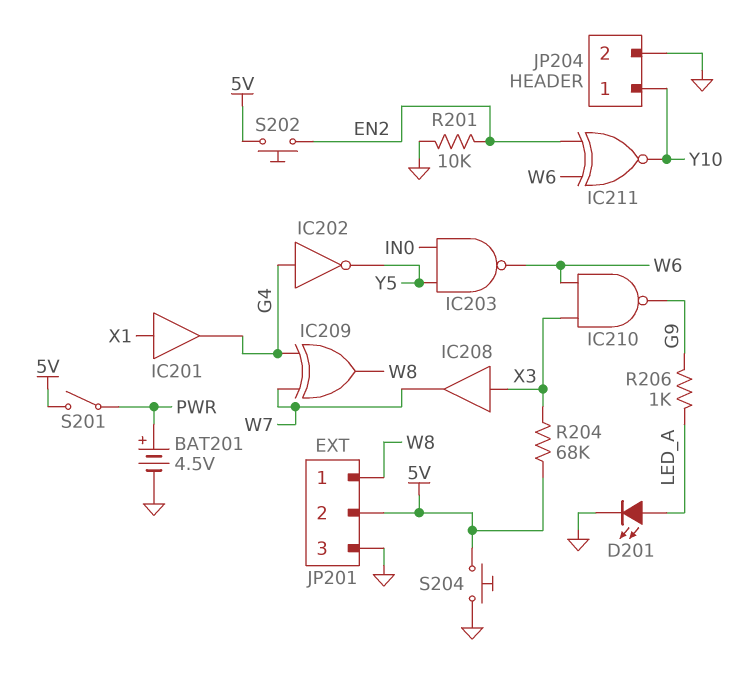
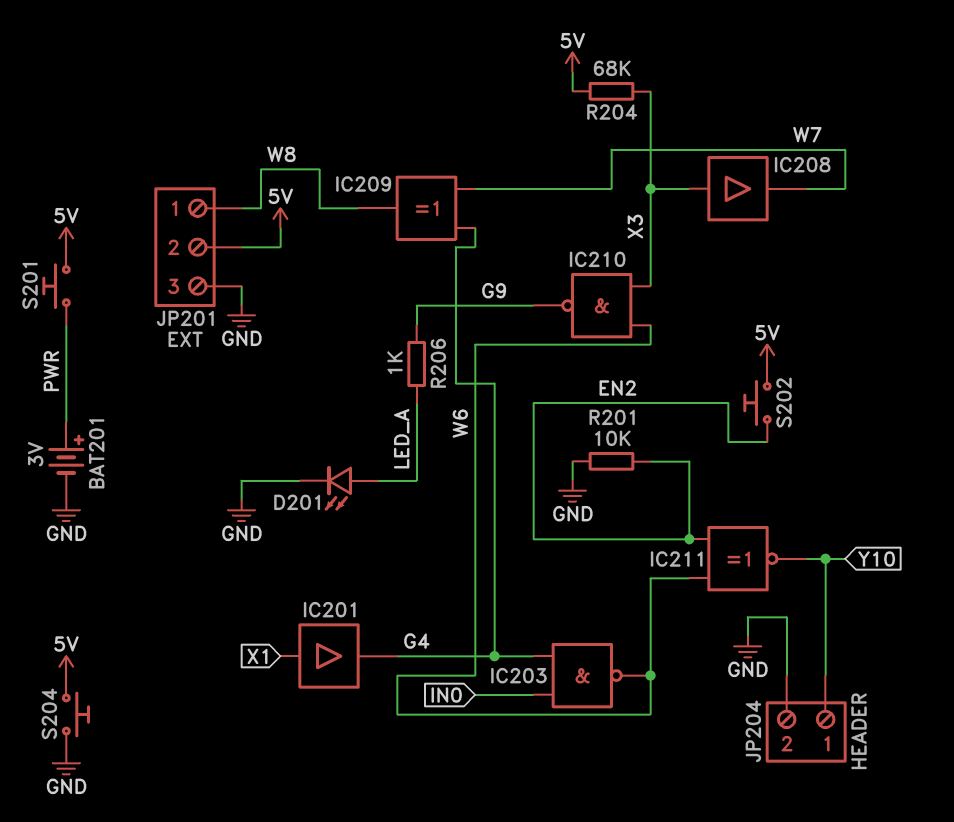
BAT201: 4.5V (plus PWR, minus GND) -> 3V (plus PWR, minus GND)
IC202: NOT (in G4, out Y5) -> none
IC203: NAND (in IN0, in Y5, out W6) -> NAND (in G4, in IN0, out W6)
S201: switch (5V, PWR) -> button (5V, PWR)

